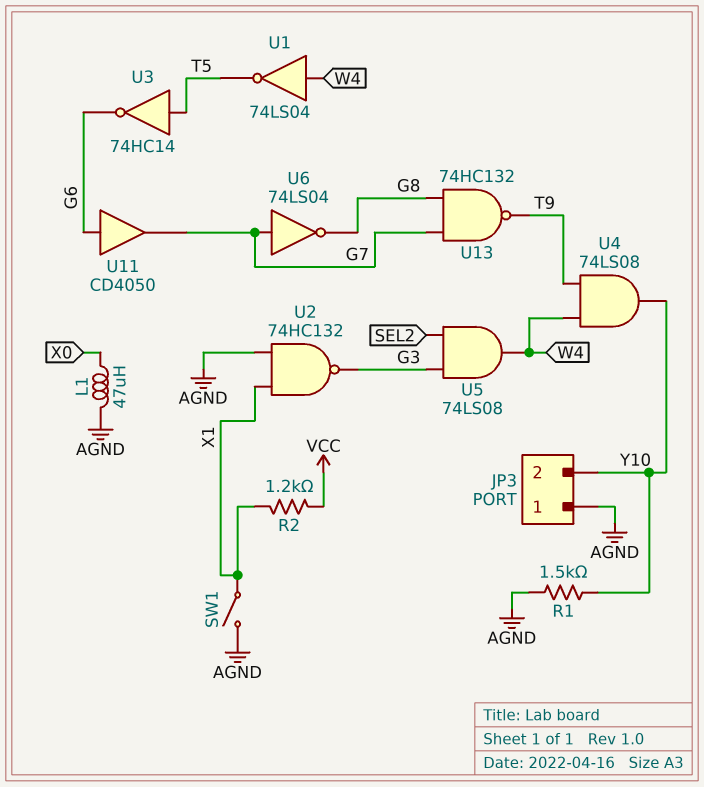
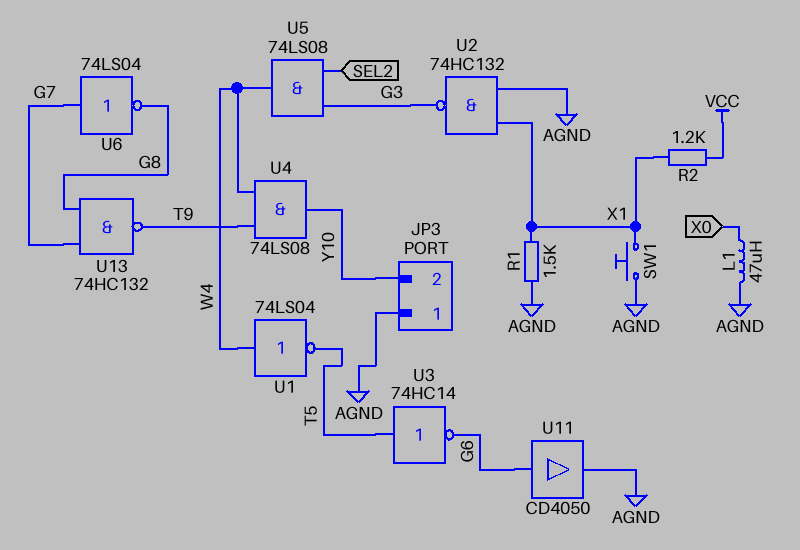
R1: 1.5k (AGND, Y10) -> 1.5k (AGND, X1)
SW1: switch (AGND, X1) -> button (AGND, X1)
U11: buffer CD4050 (in G6, out G7) -> buffer CD4050 (in G6, out AGND)

